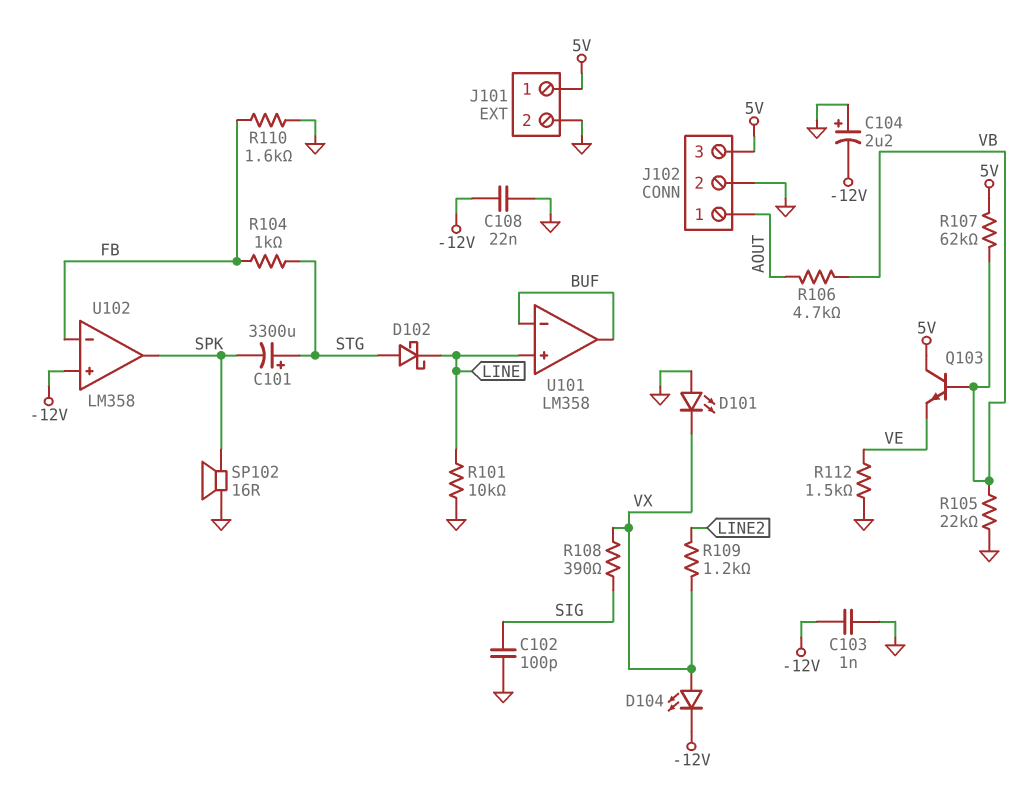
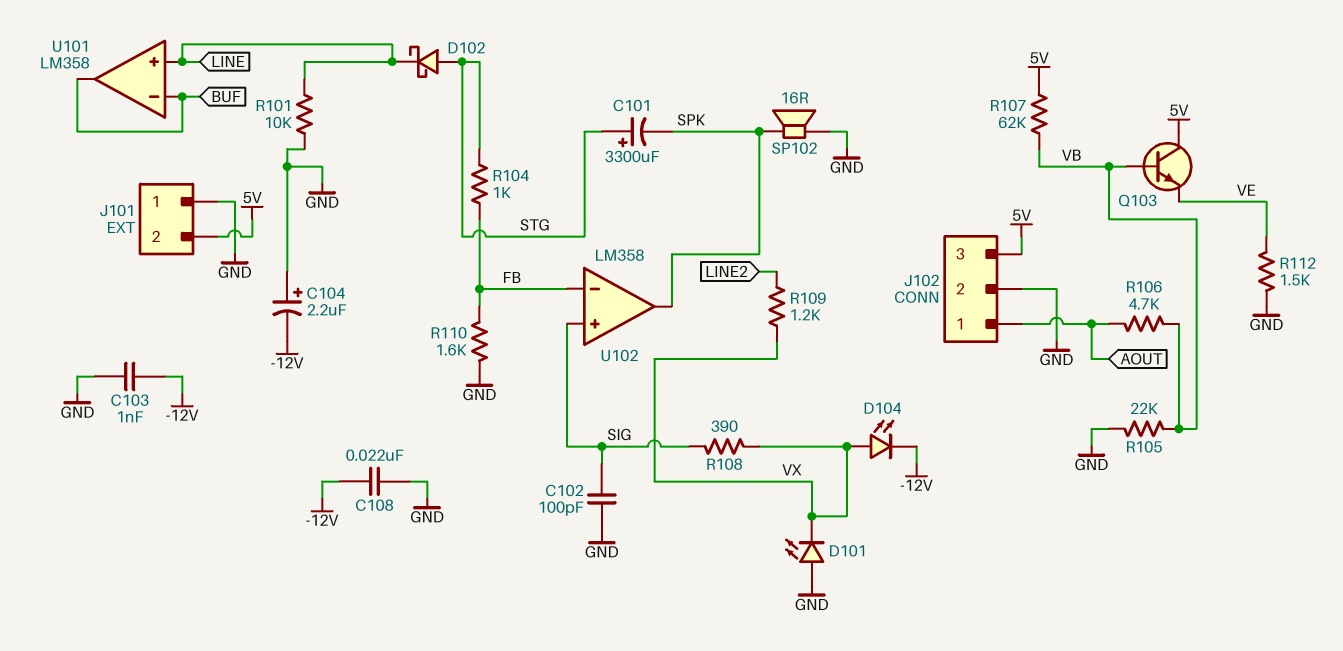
J101 pin 1: 5V -> GND
J101 pin 2: GND -> 5V
U102 pin in+: -12V -> SIG

